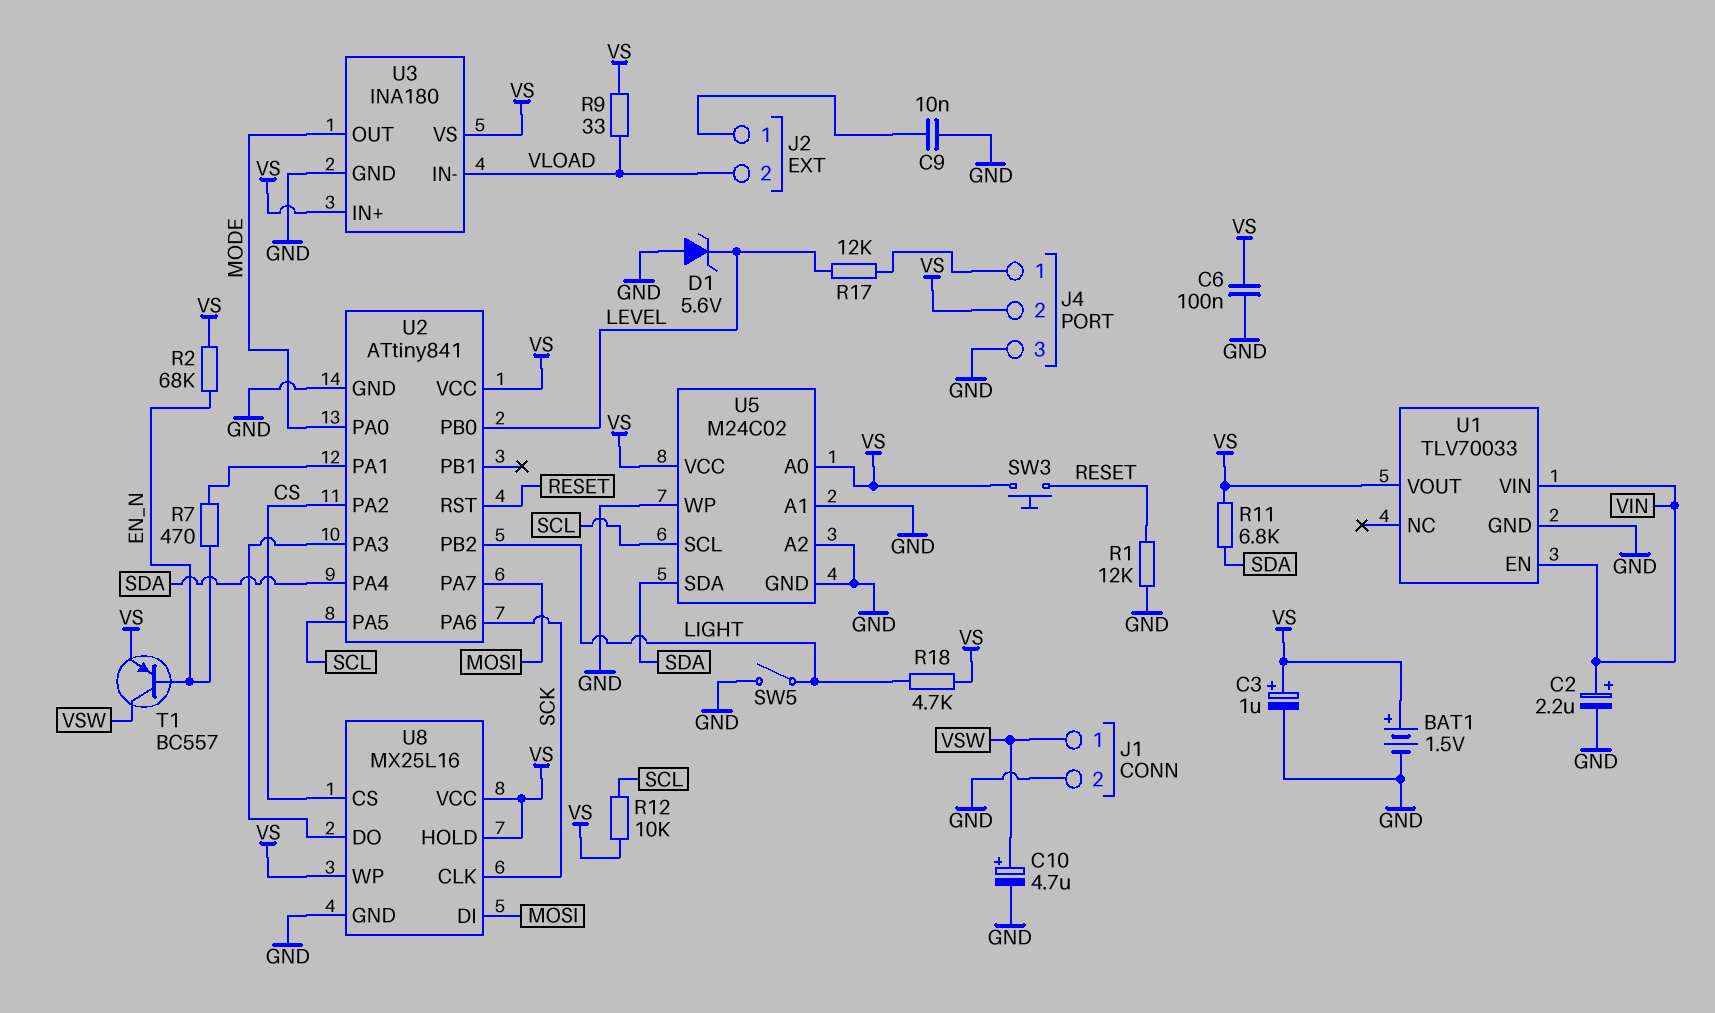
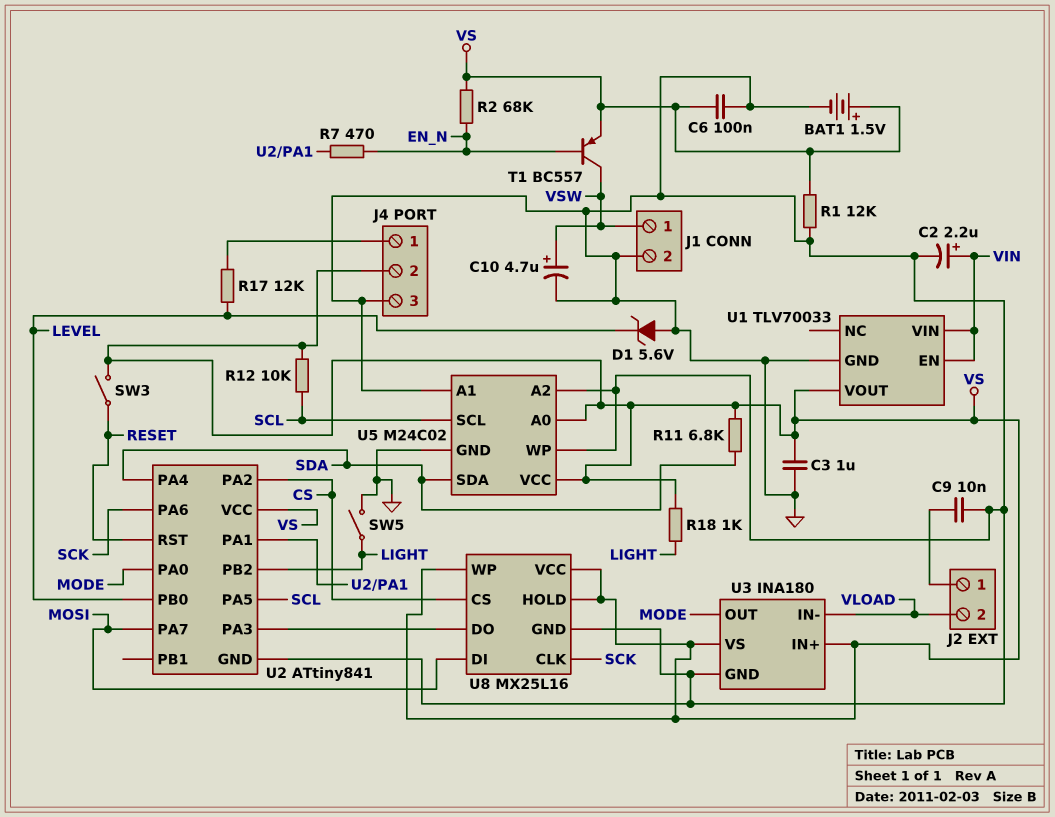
C3: 1uF (plus VS, minus GND) -> 1uF (GND, VS)
R1: 12k (GND, RESET) -> 12k (GND, VS)
R9: 33 (VLOAD, VS) -> none
R18: 4.7k (LIGHT, VS) -> 1k (LIGHT, VS)
SW3: button (RESET, VS) -> switch (RESET, VS)

